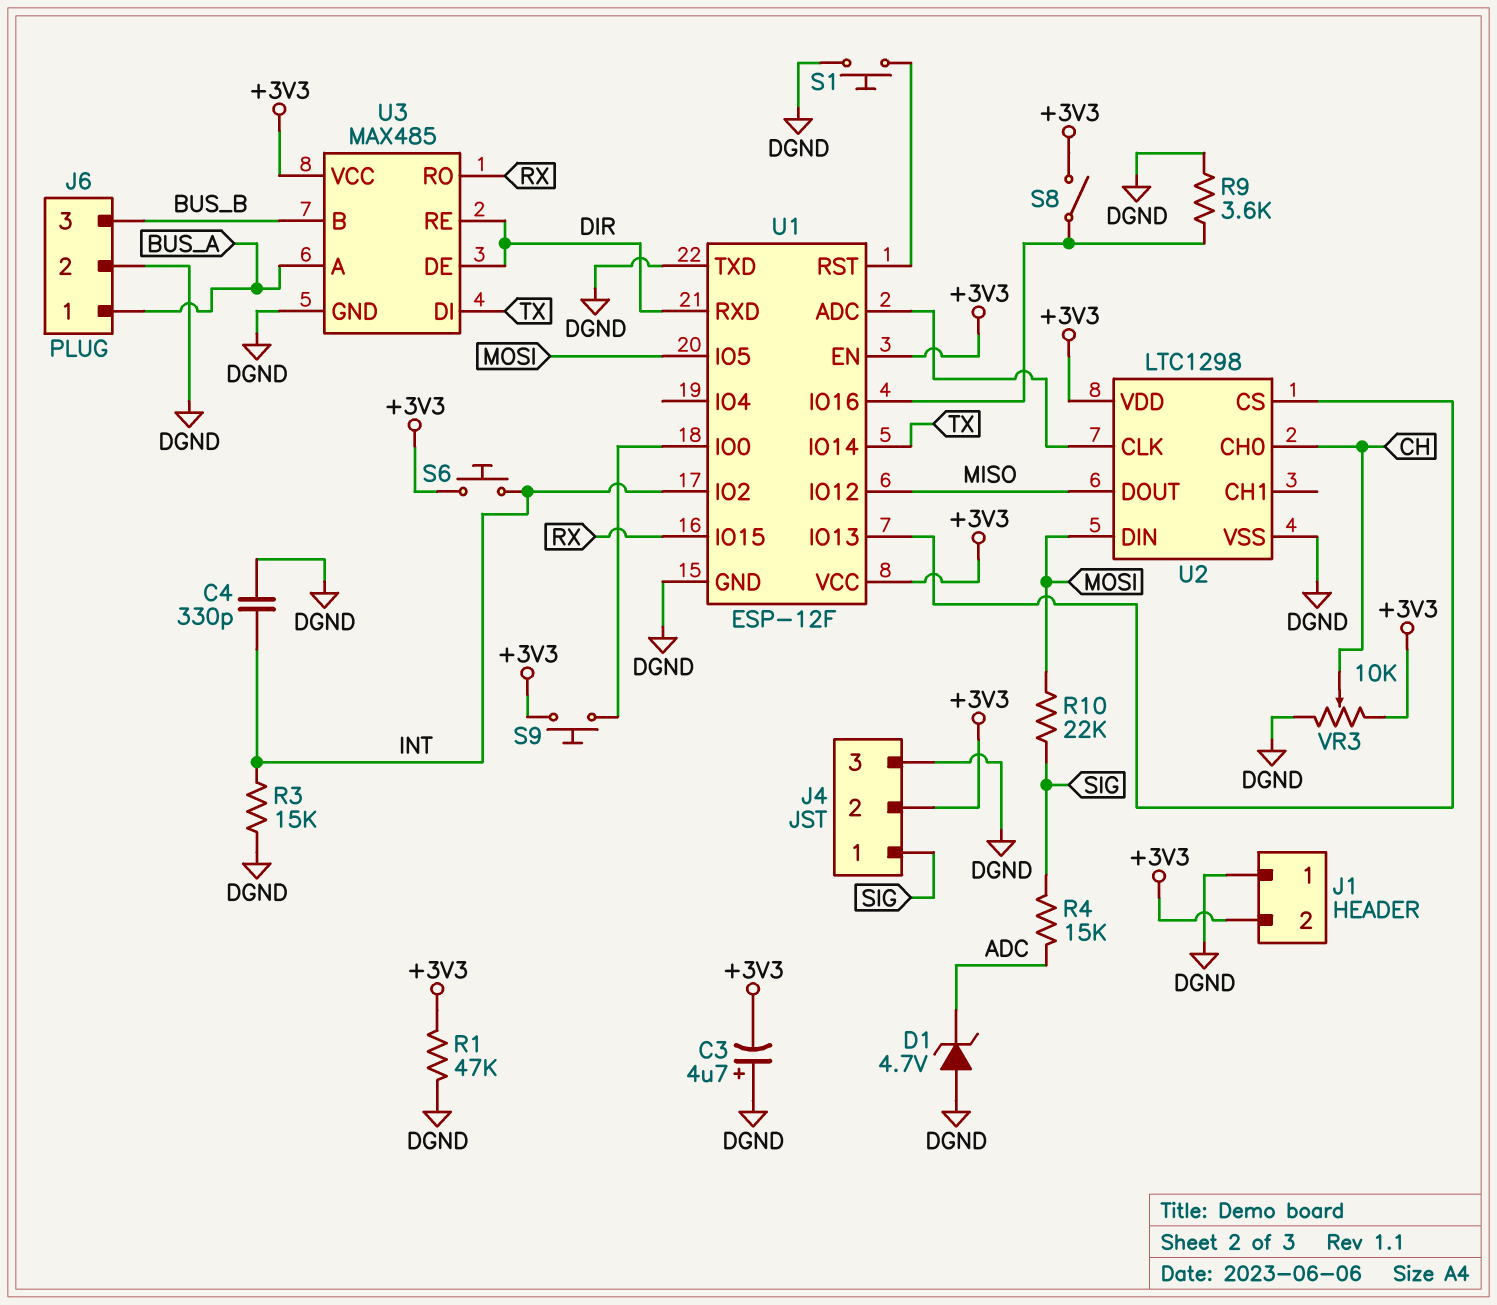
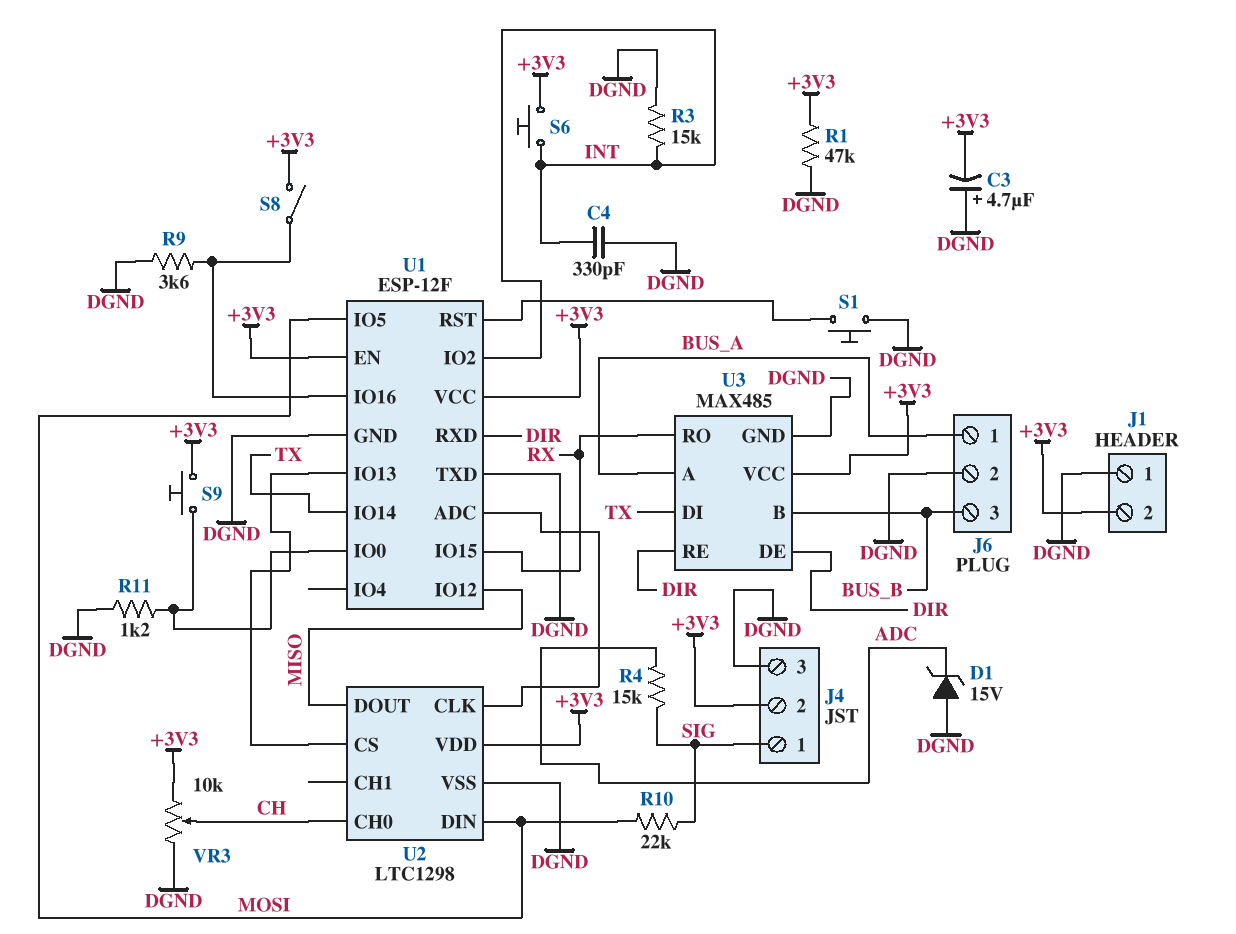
D1: zener 4.7V (A DGND, K ADC) -> zener 15V (A DGND, K ADC)
R11: none -> 1.2k (DGND, U1/IO0)

